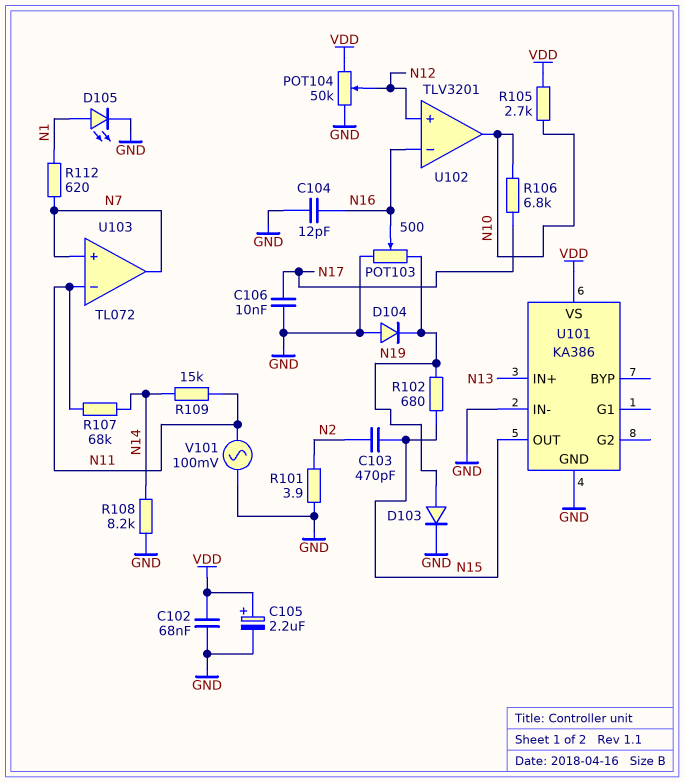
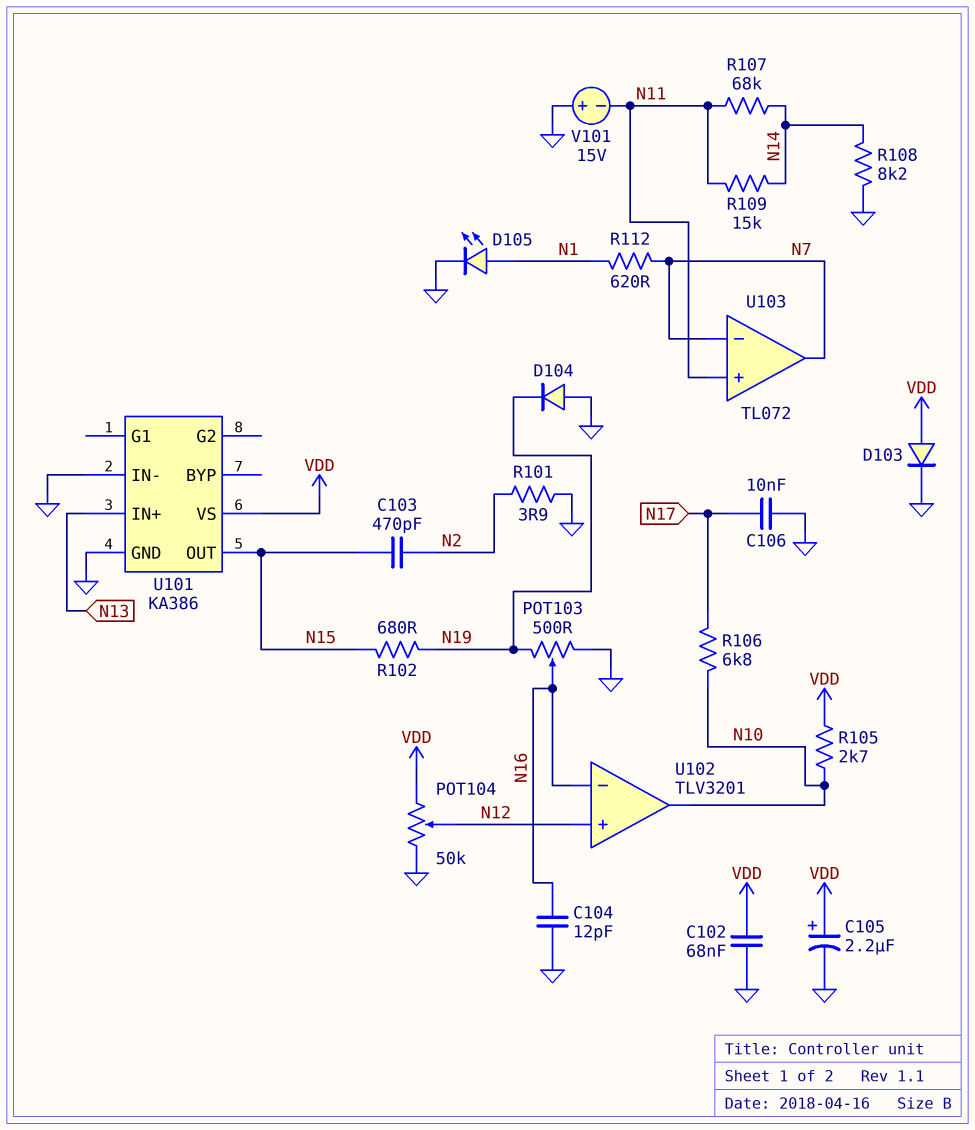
D103: diode (A N19, K GND) -> diode (A VDD, K GND)
U103 pin in+: N7 -> N11
U103 pin in-: N11 -> N7
V101: AC 100mV (GND, N11) -> 15V (plus GND, minus N11)

